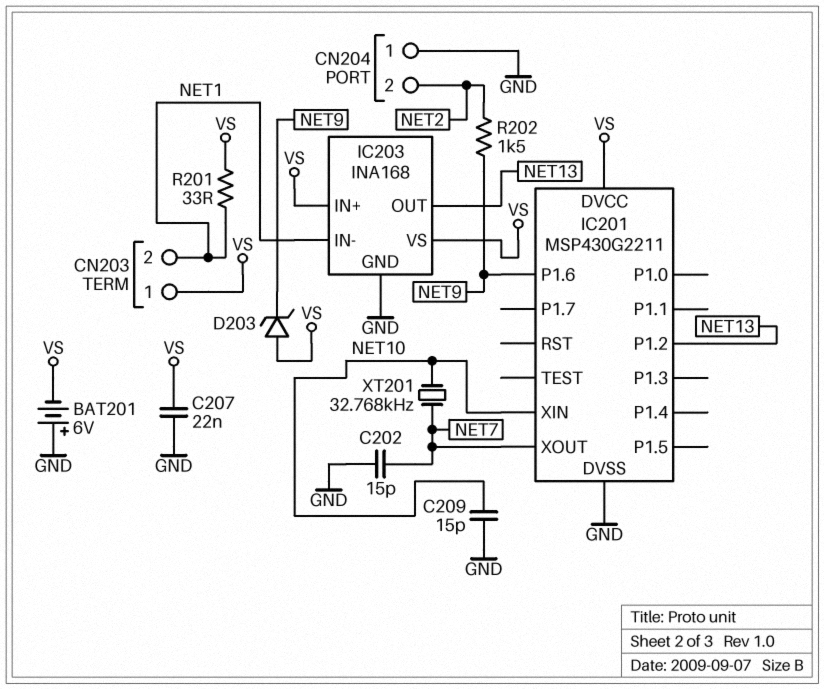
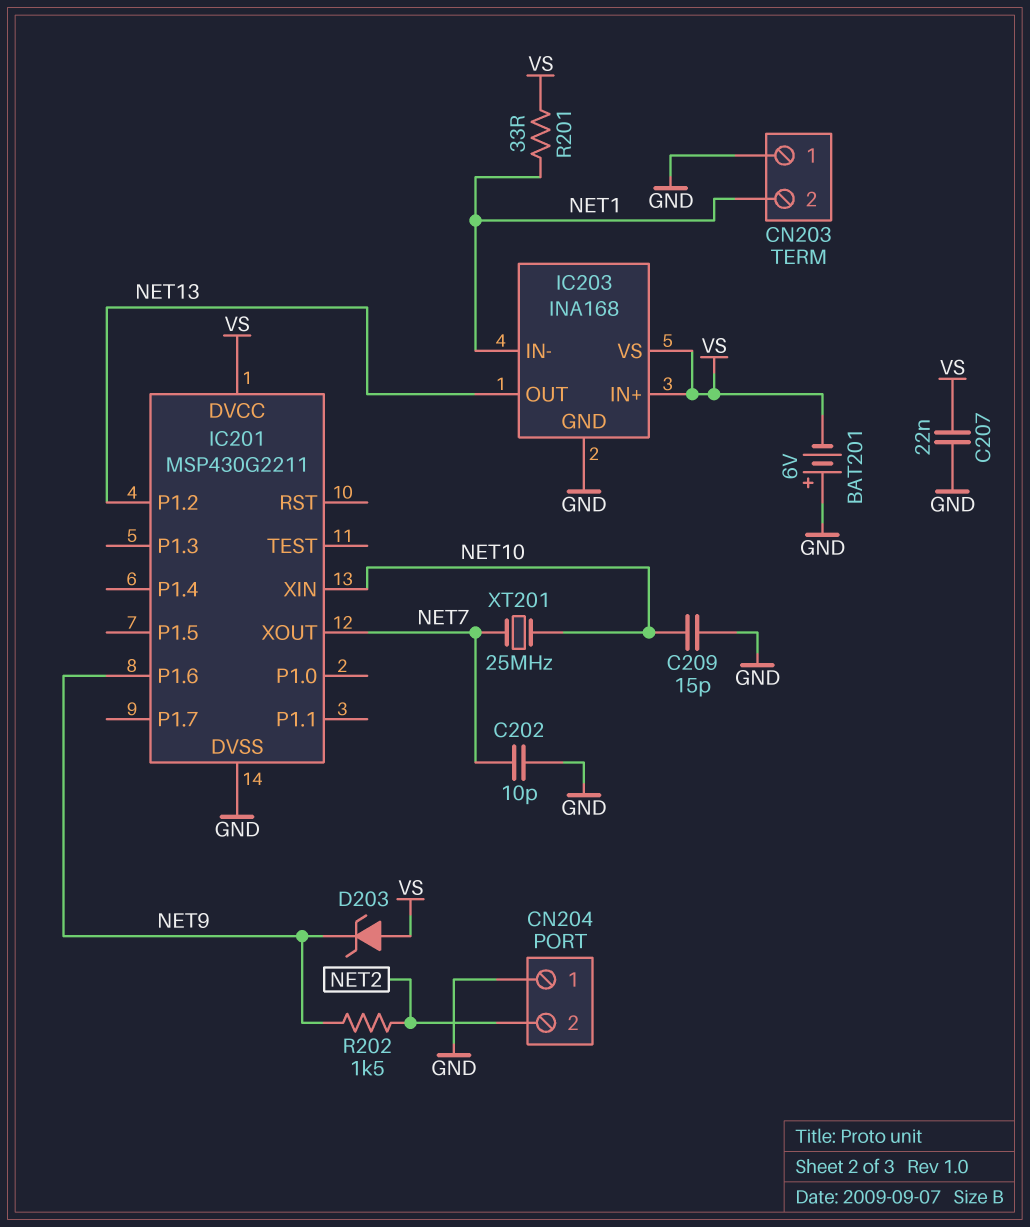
C202: 15pF (GND, NET7) -> 10pF (GND, NET7)
CN203 pin 1: VS -> GND
XT201: 32.768kHz (NET7, NET10) -> 25MHz (NET7, NET10)

